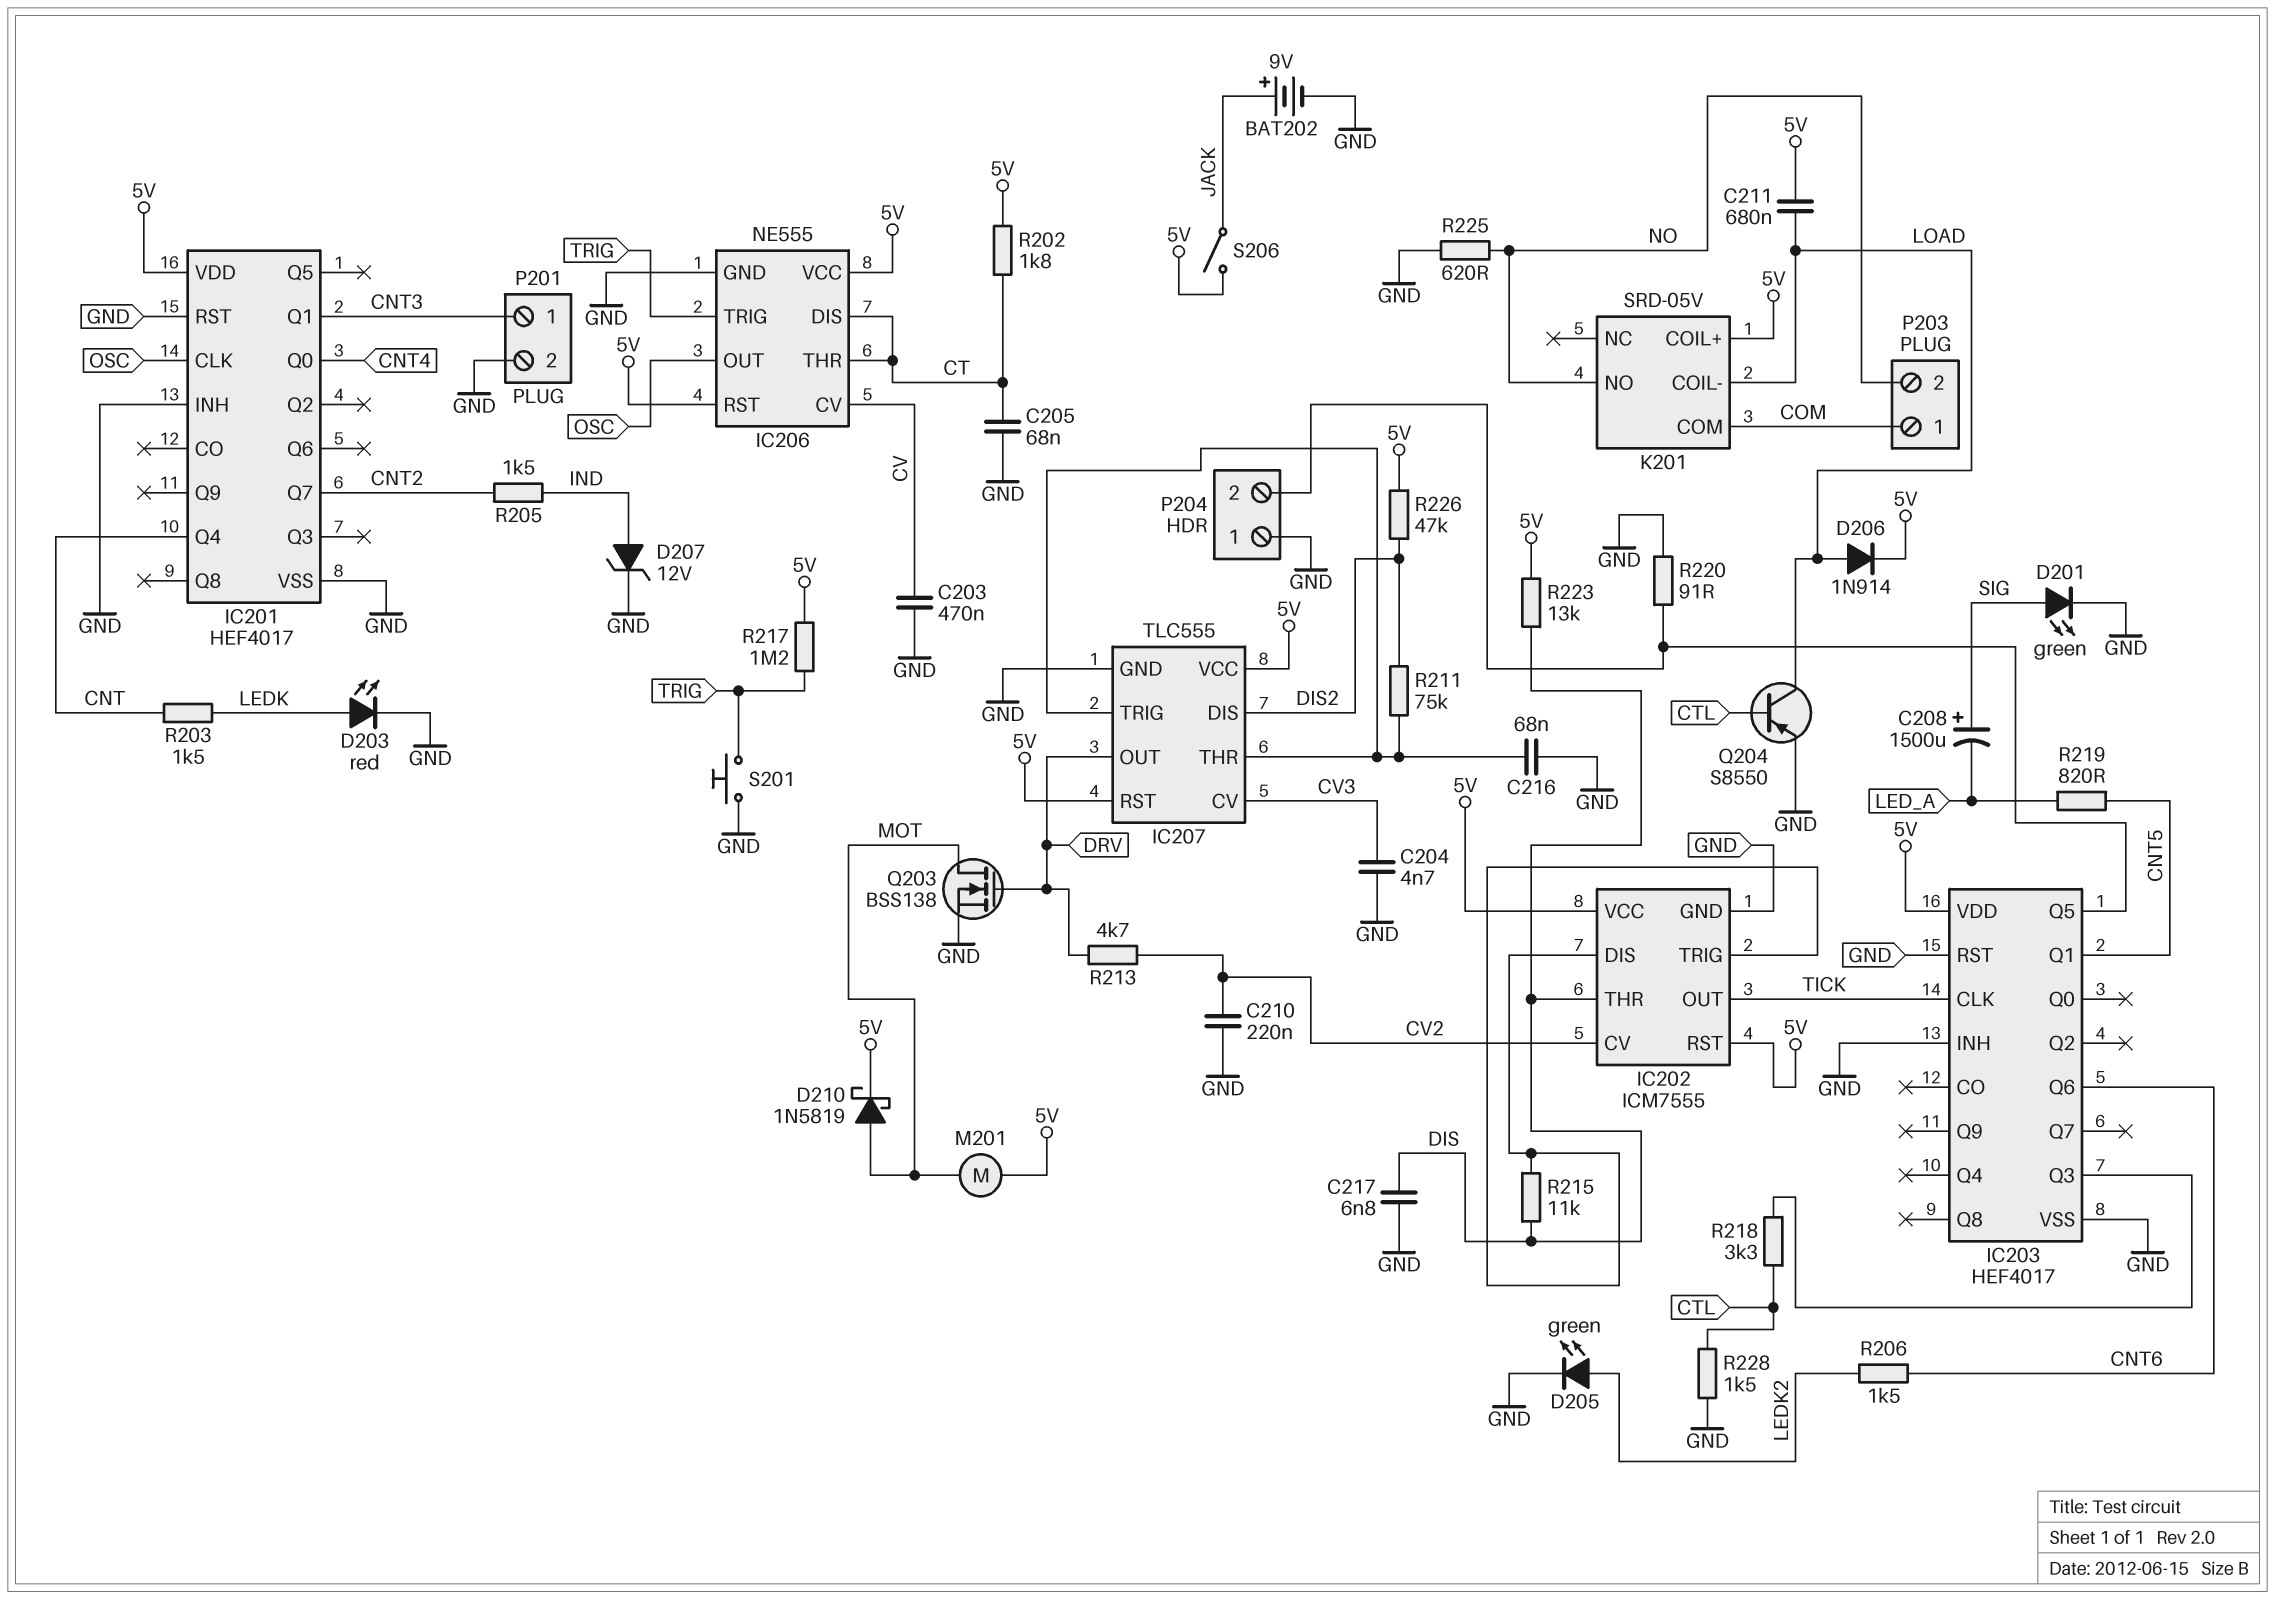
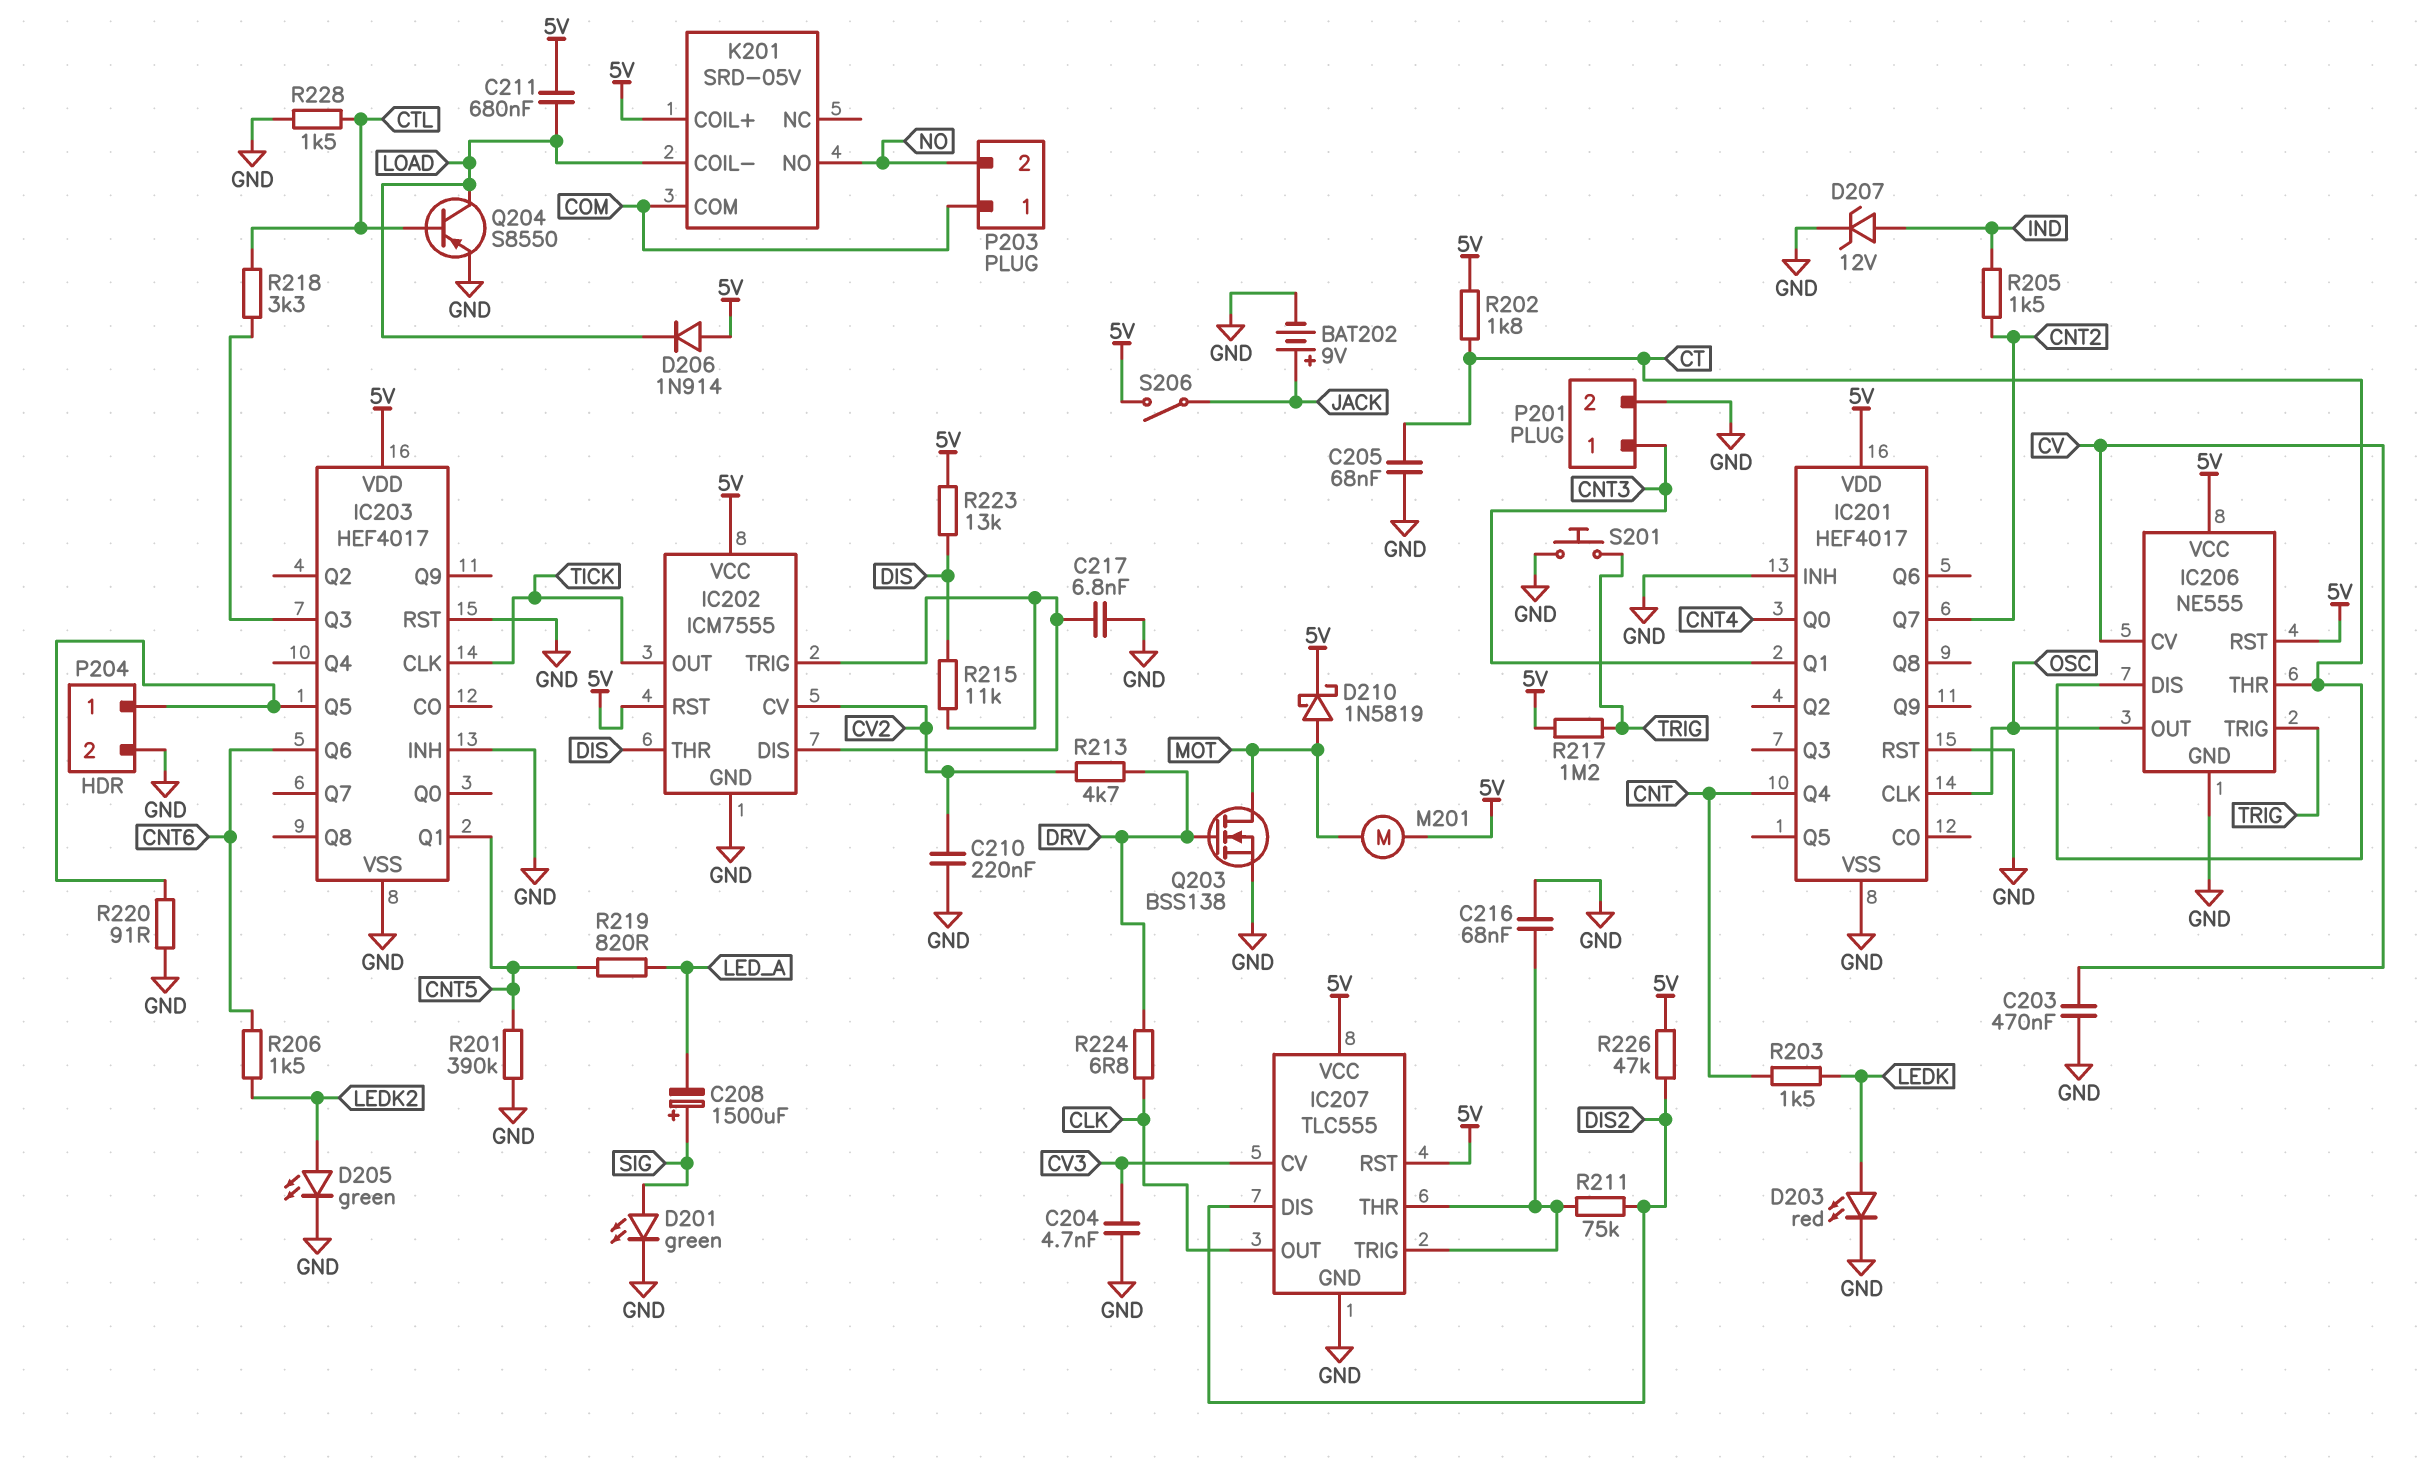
C217: 6.8nF (DIS, GND) -> 6.8nF (GND, IC202/DIS)
D206: diode 1N914 (A LOAD, K 5V) -> diode 1N914 (A 5V, K LOAD)
IC207 pin OUT: DRV -> CLK
P204 pin 1: GND -> IC203/Q5
P204 pin 2: IC203/Q5 -> GND
R201: none -> 390k (CNT5, GND)
R224: none -> 6.8 (CLK, DRV)
R225: 620 (GND, NO) -> none

